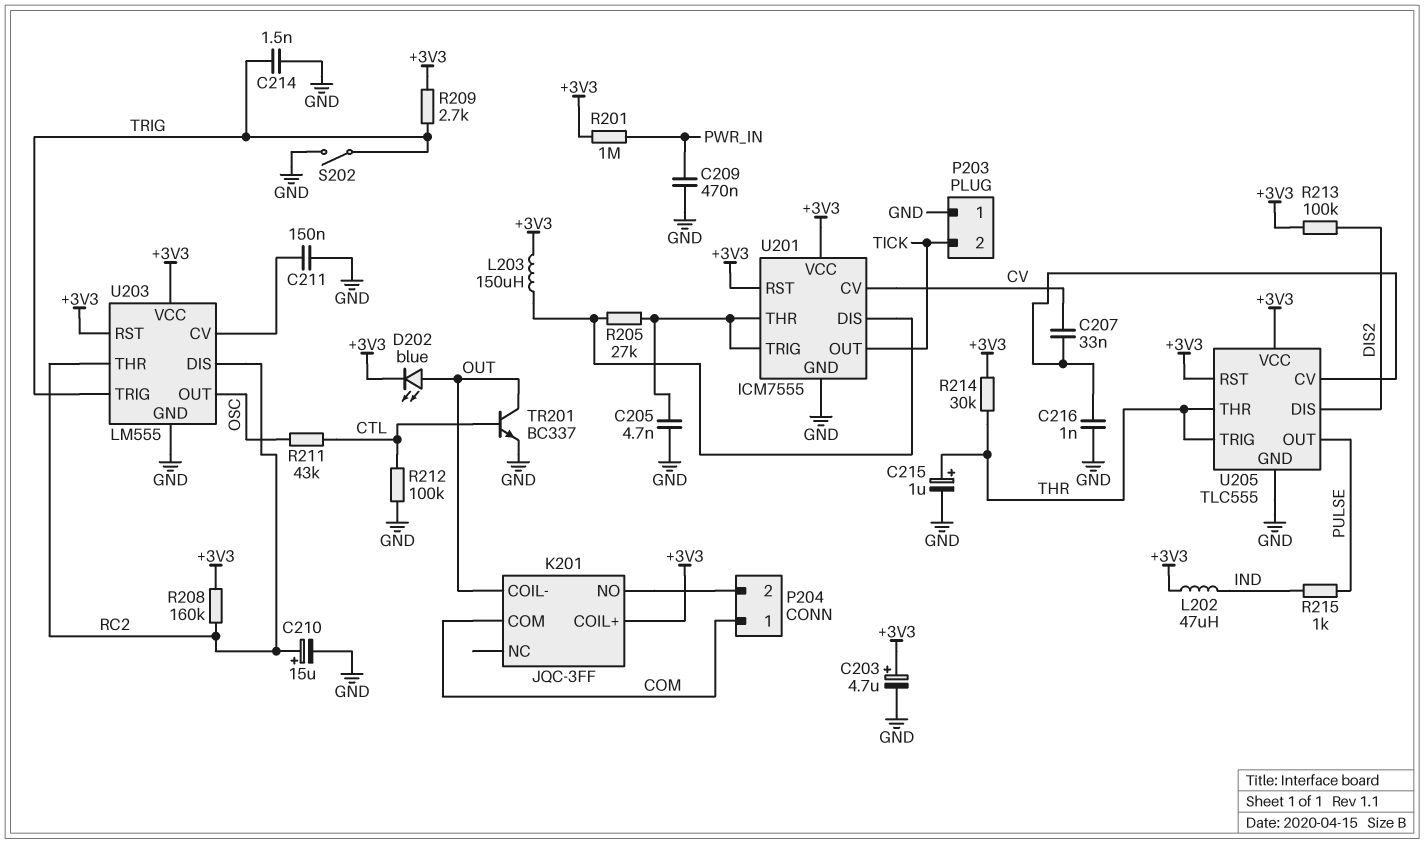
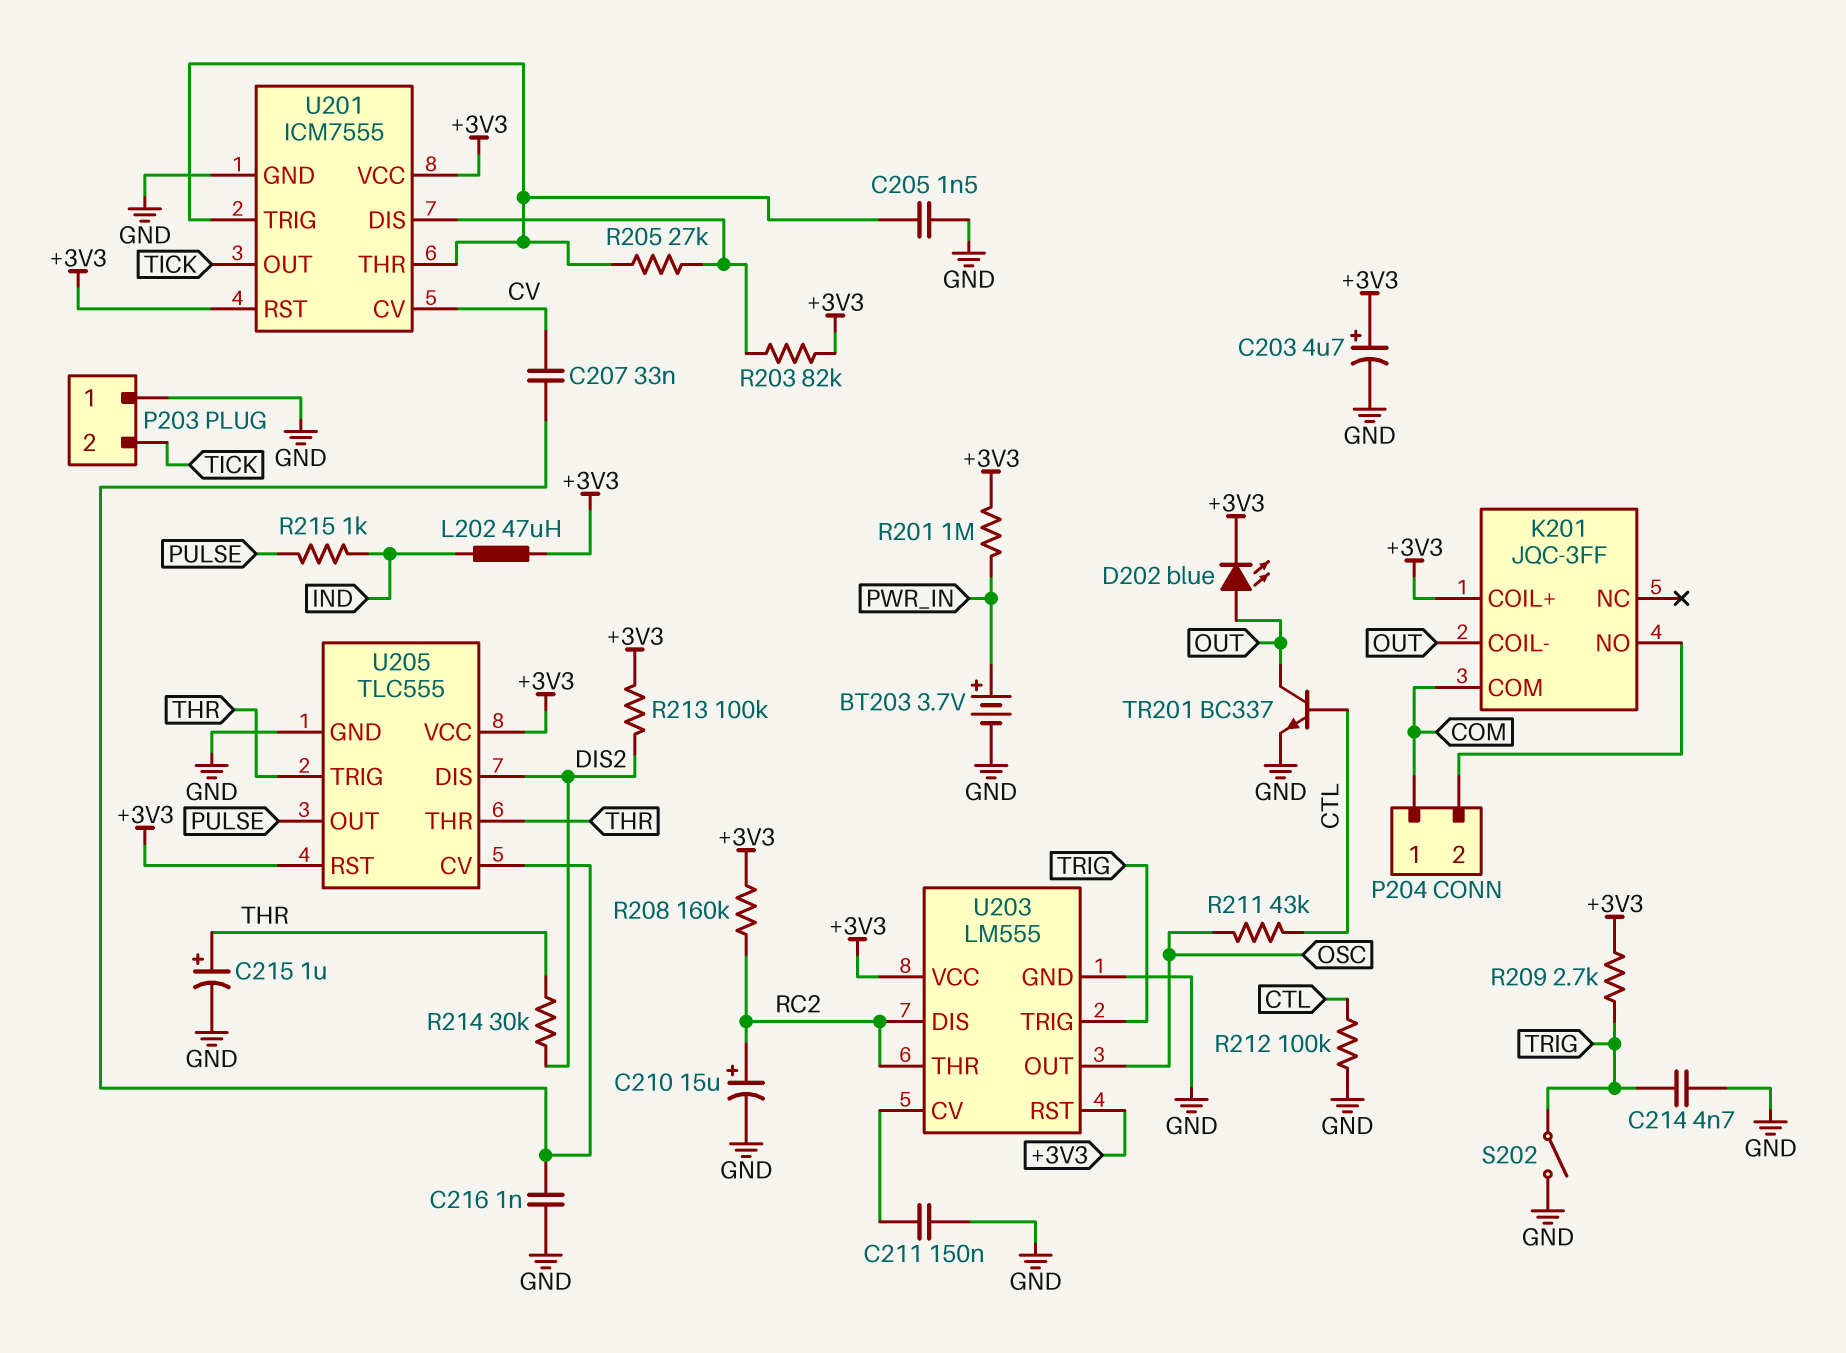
BT203: none -> 3.7V (plus PWR_IN, minus GND)
C205: 4.7nF (GND, U201/THR) -> 1.5nF (GND, U201/THR)
C209: 470nF (GND, PWR_IN) -> none
C214: 1.5nF (GND, TRIG) -> 4.7nF (GND, TRIG)
L203: 150uH (+3V3, U201/DIS) -> none
R203: none -> 82k (+3V3, U201/DIS)
R214: 30k (+3V3, THR) -> 30k (DIS2, THR)

